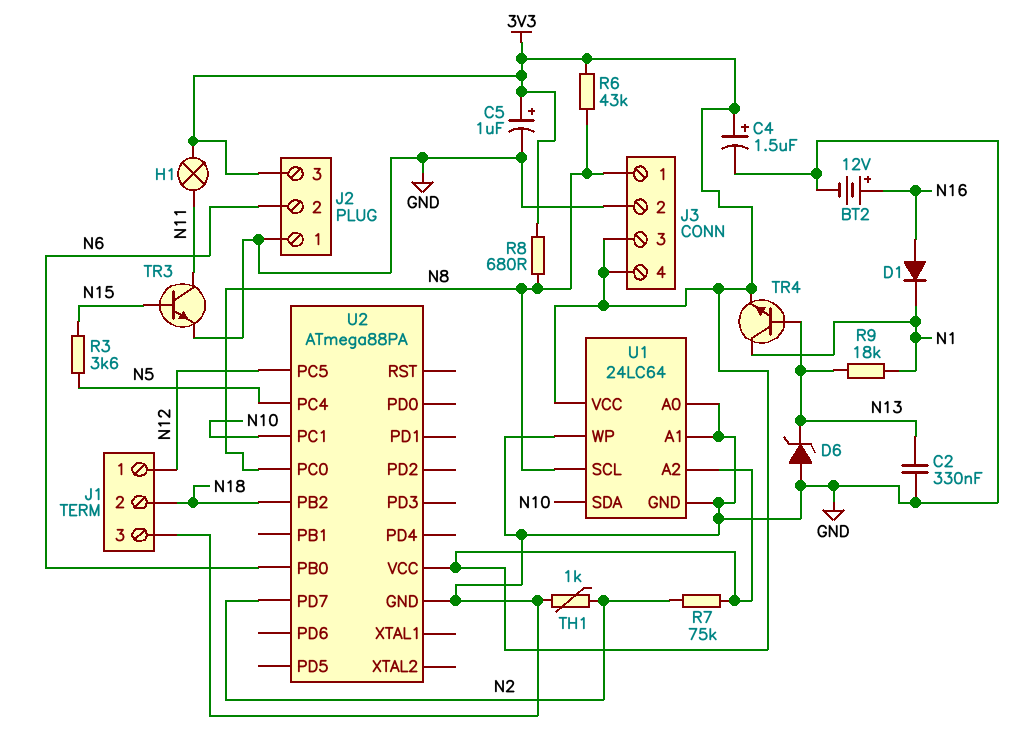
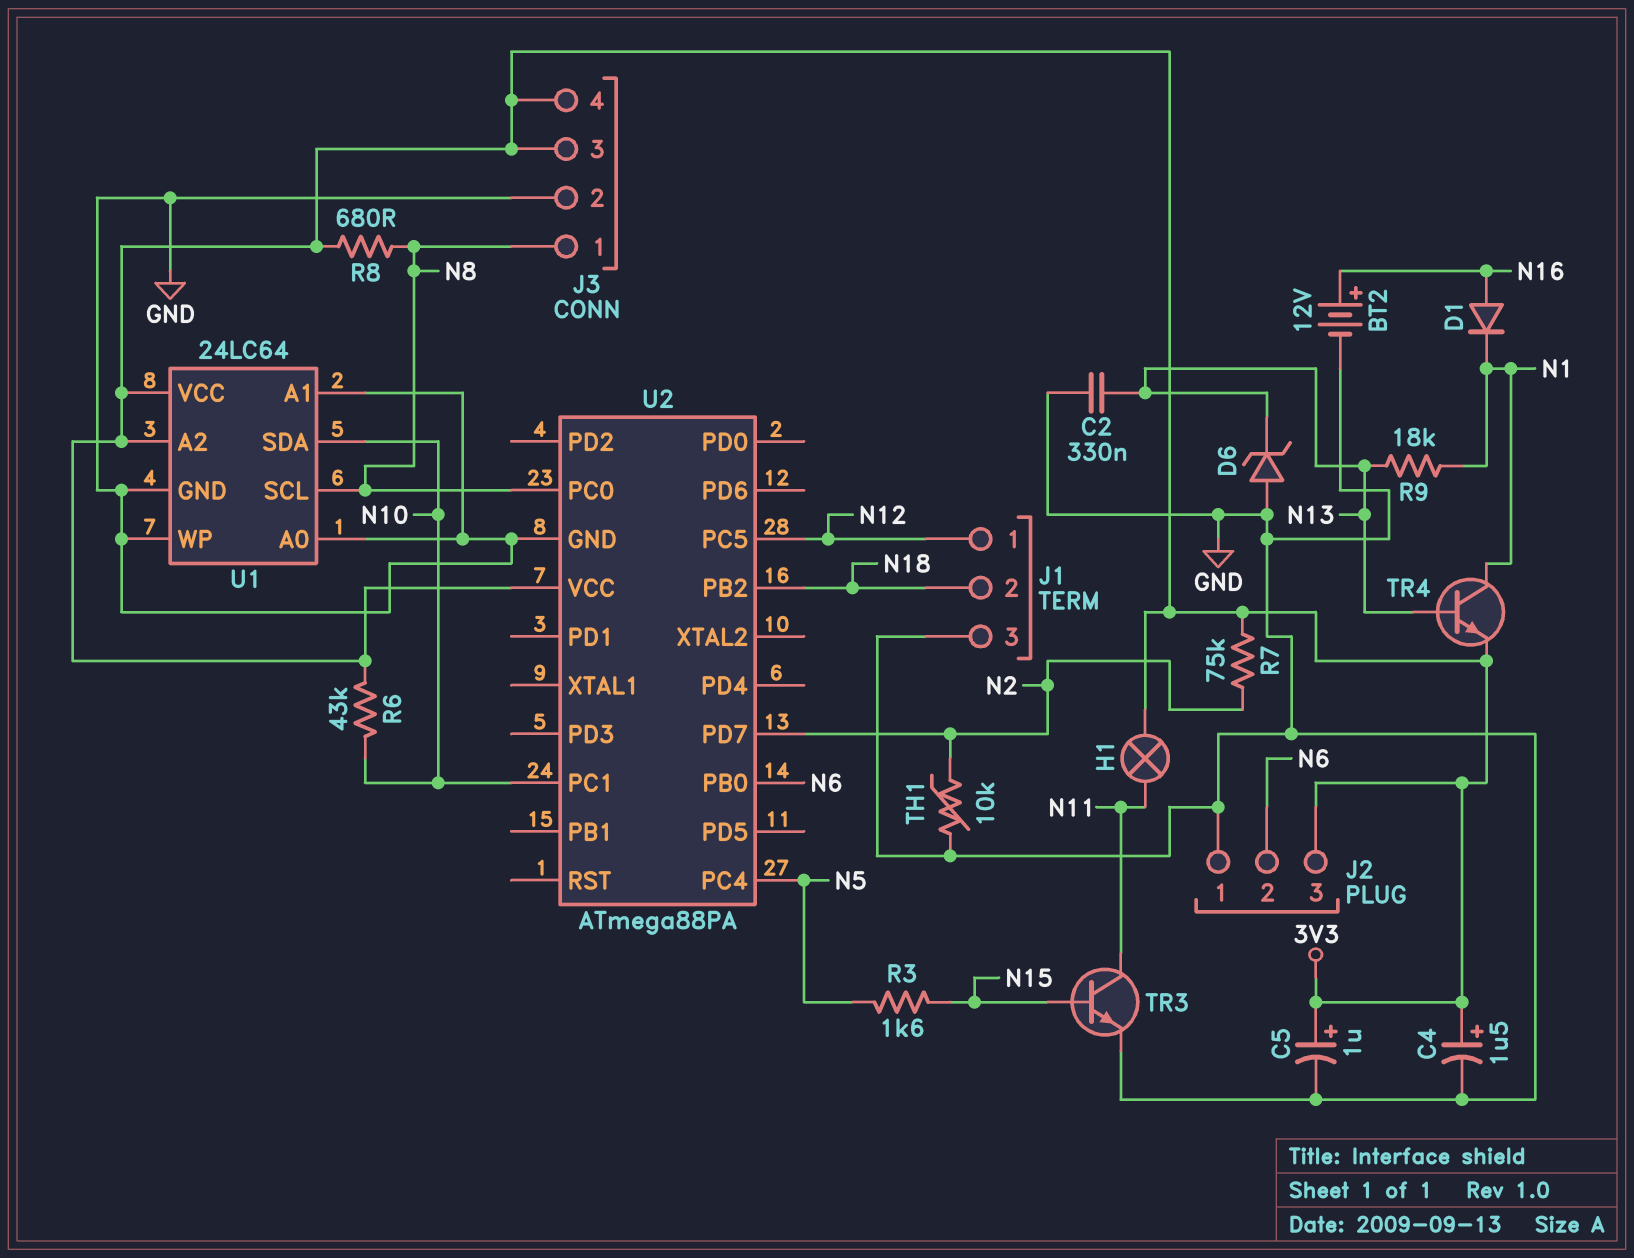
R3: 3.6k (N5, N15) -> 1.6k (N5, N15)
R6: 43k (3V3, N8) -> 43k (3V3, N10)
TH1: 1k (GND, N2) -> 10k (GND, N2)

